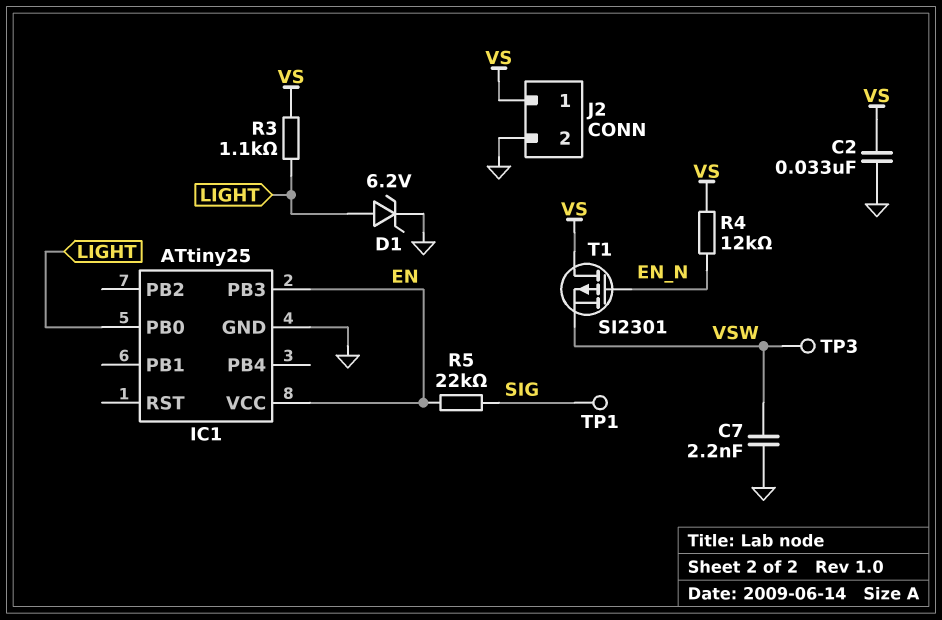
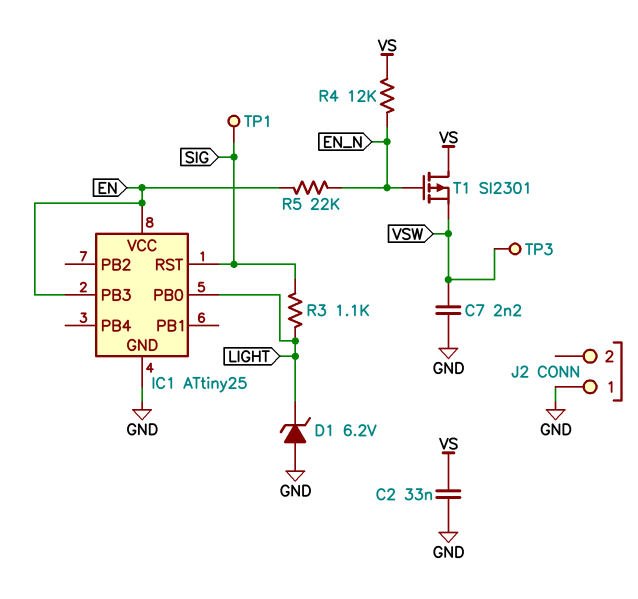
D1: zener 6.2V (A LIGHT, K GND) -> zener 6.2V (A GND, K LIGHT)
IC1 pin RST: none -> SIG
J2 pin 1: VS -> GND
J2 pin 2: GND -> none
R3: 1.1k (LIGHT, VS) -> 1.1k (LIGHT, SIG)
R5: 22k (EN, SIG) -> 22k (EN, EN_N)

